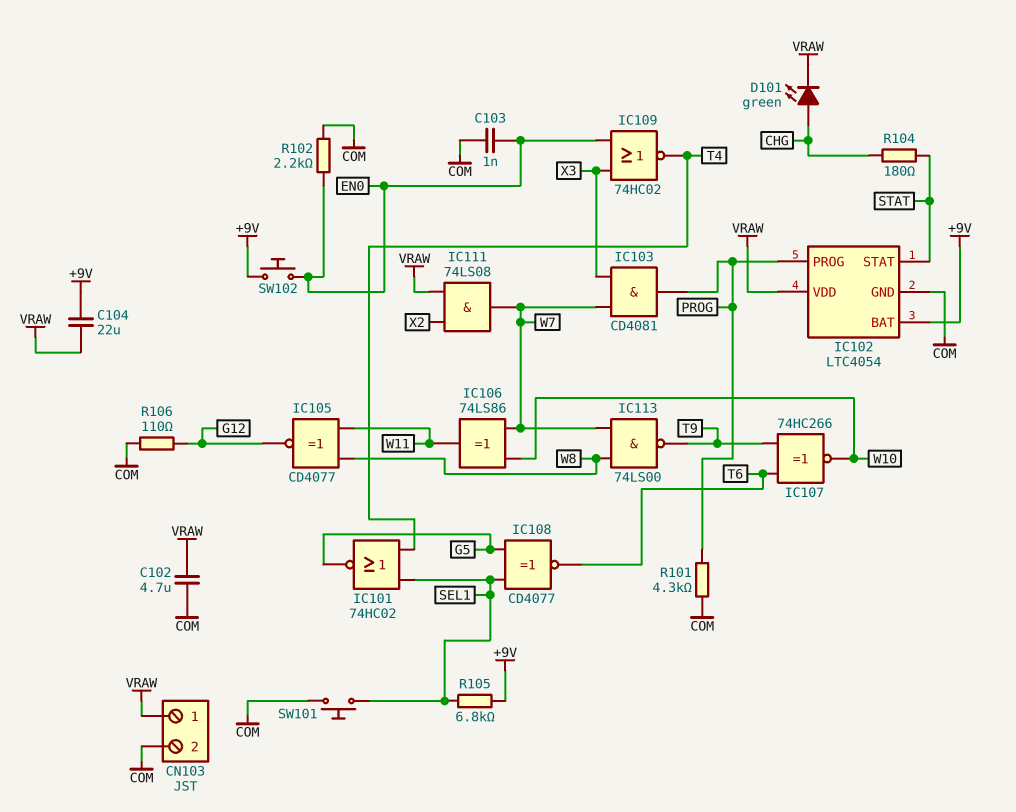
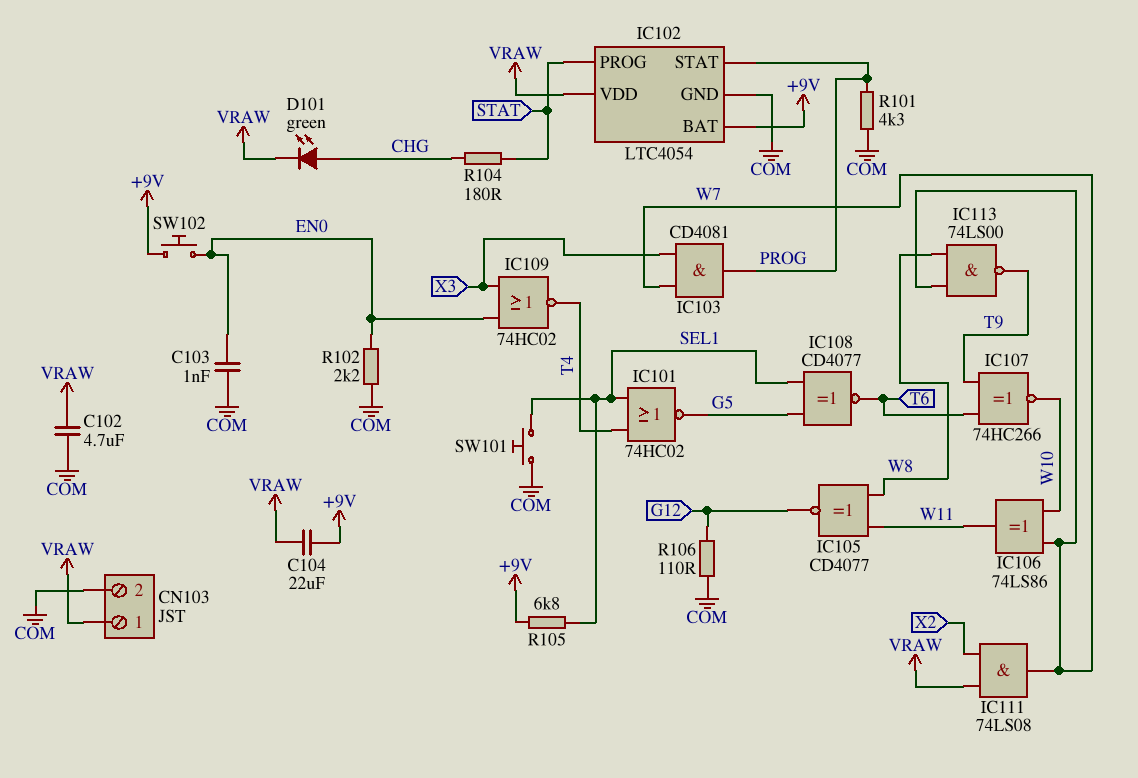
IC102 pin PROG: PROG -> STAT
IC102 pin STAT: STAT -> PROG

